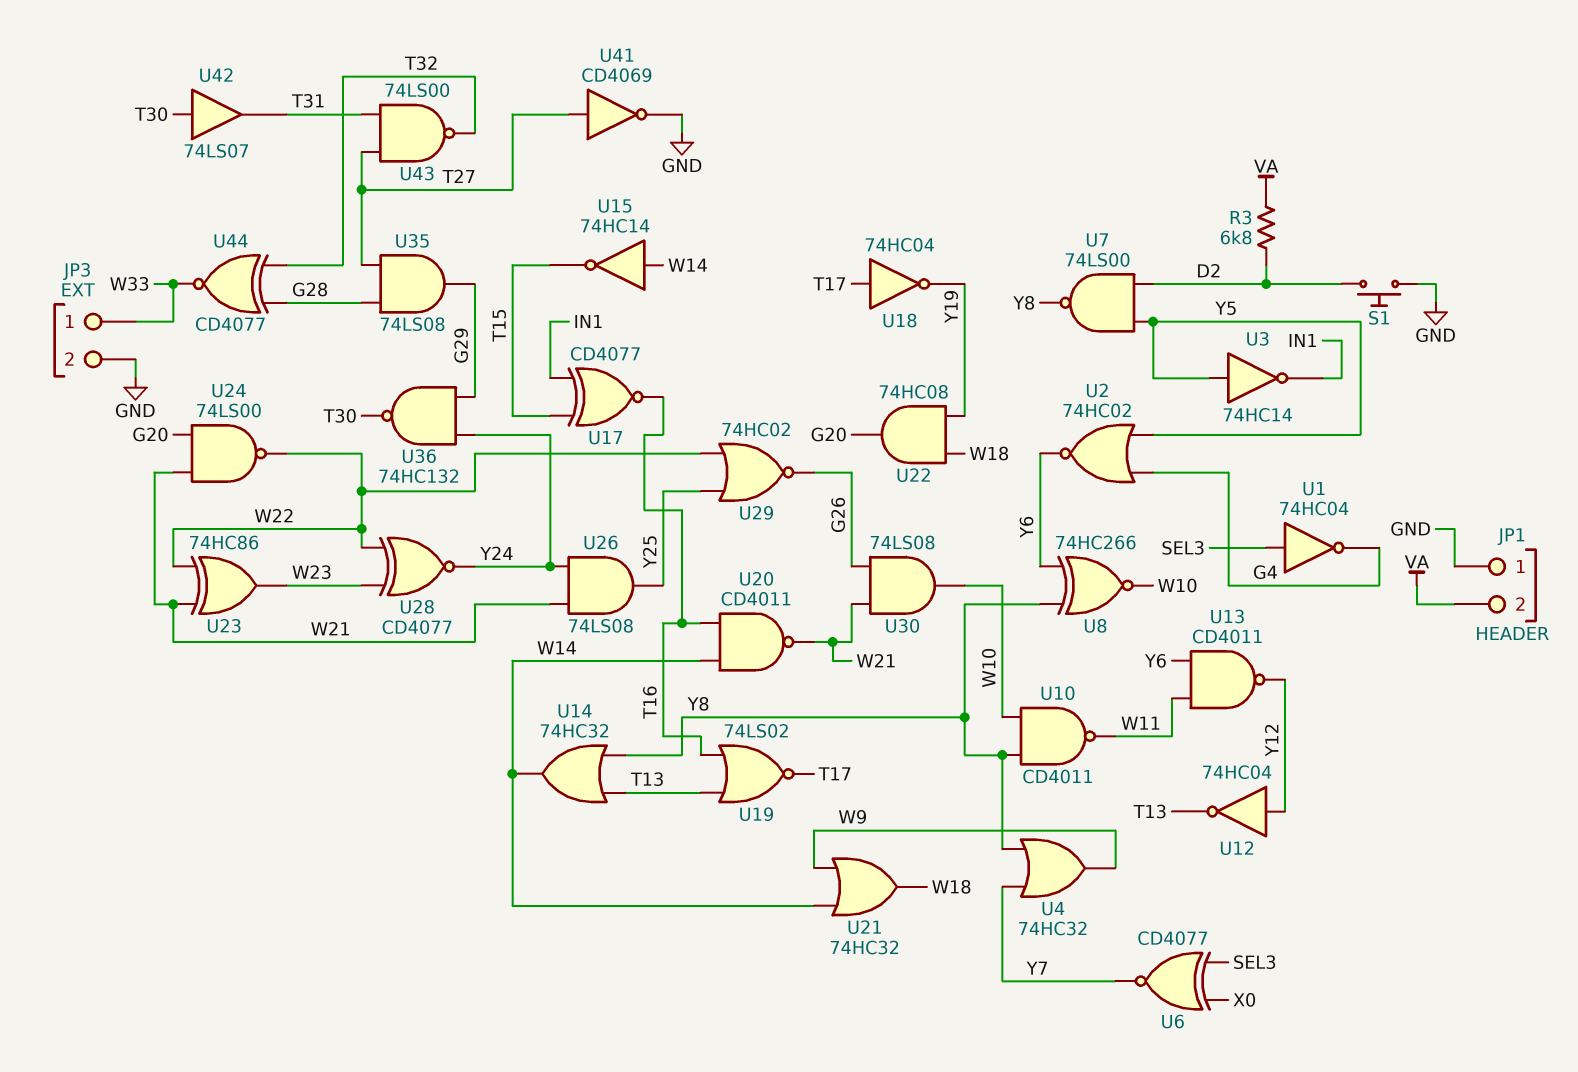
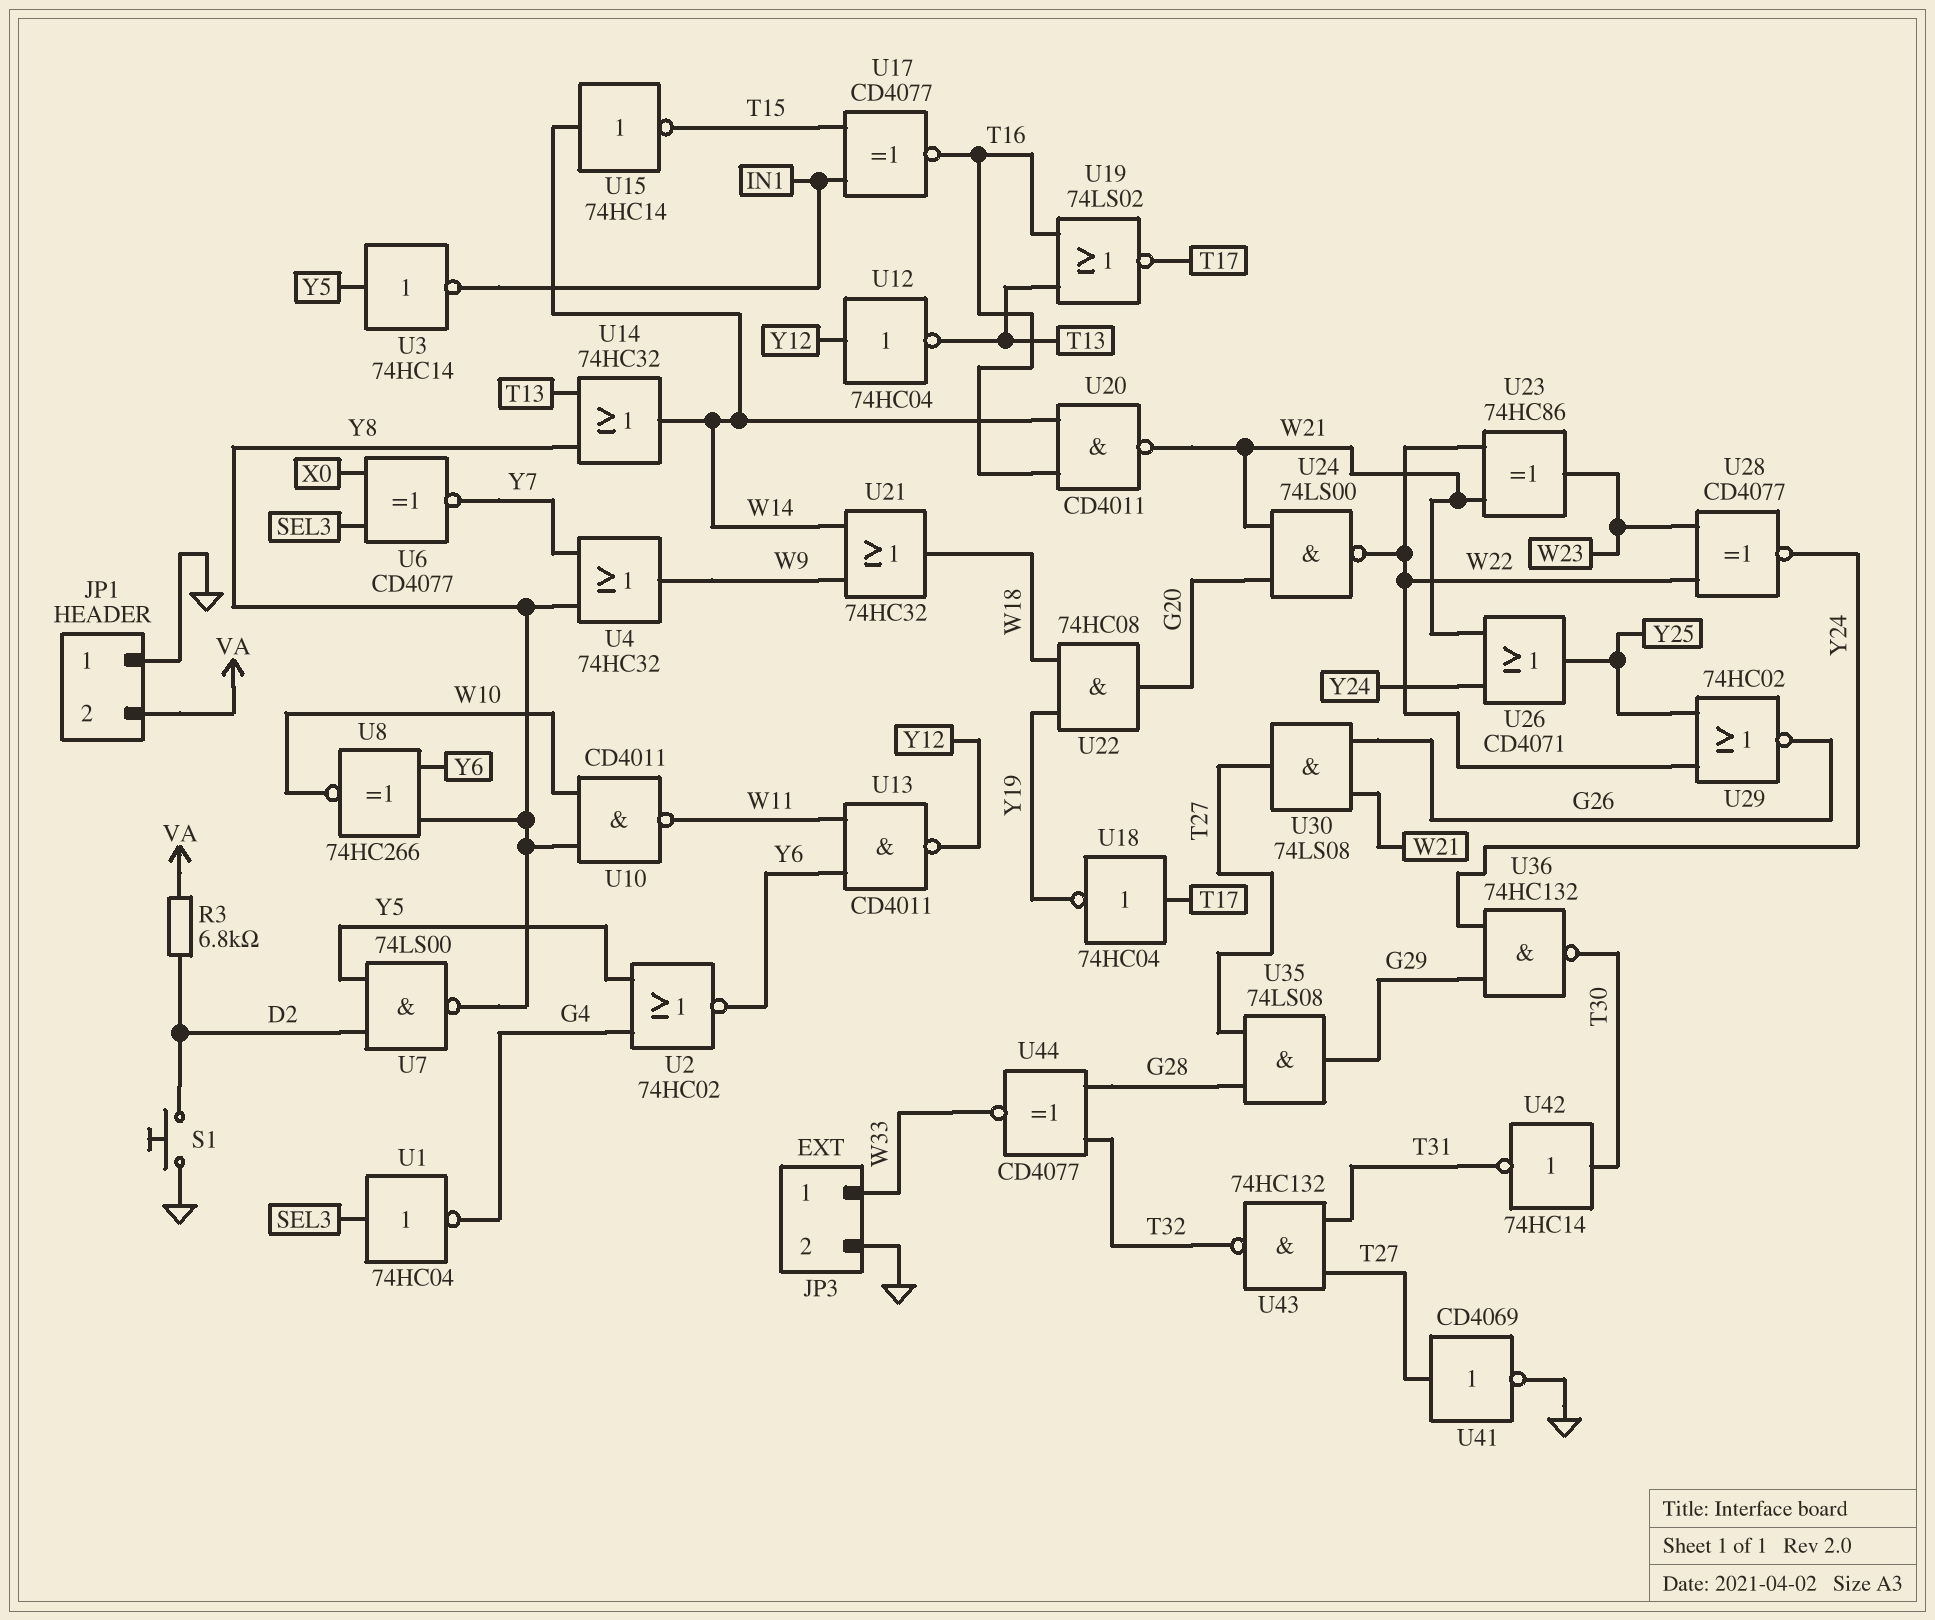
U26: AND 74LS08 (in W21, in Y24, out Y25) -> OR CD4071 (in W21, in Y24, out Y25)
U30: AND 74LS08 (in G26, in W21, out W10) -> AND 74LS08 (in G26, in W21, out T27)
U42: buffer 74LS07 (in T30, out T31) -> NOT 74HC14 (in T30, out T31)
U43: NAND 74LS00 (in T27, in T31, out T32) -> NAND 74HC132 (in T27, in T31, out T32)

